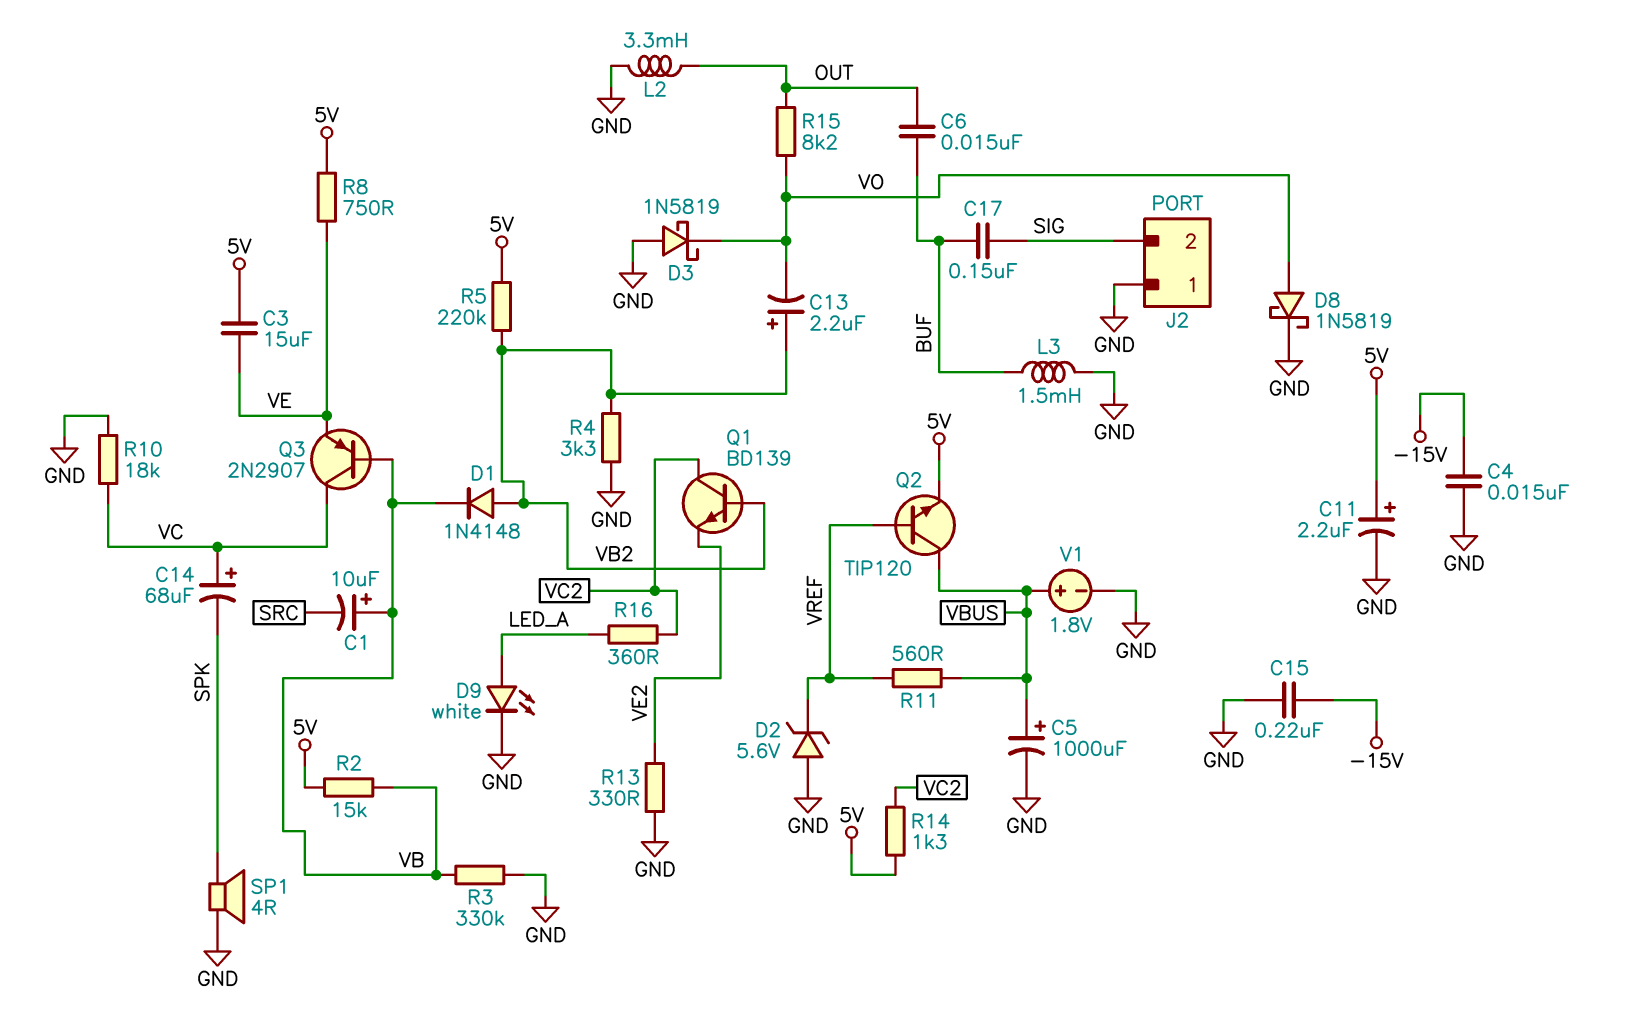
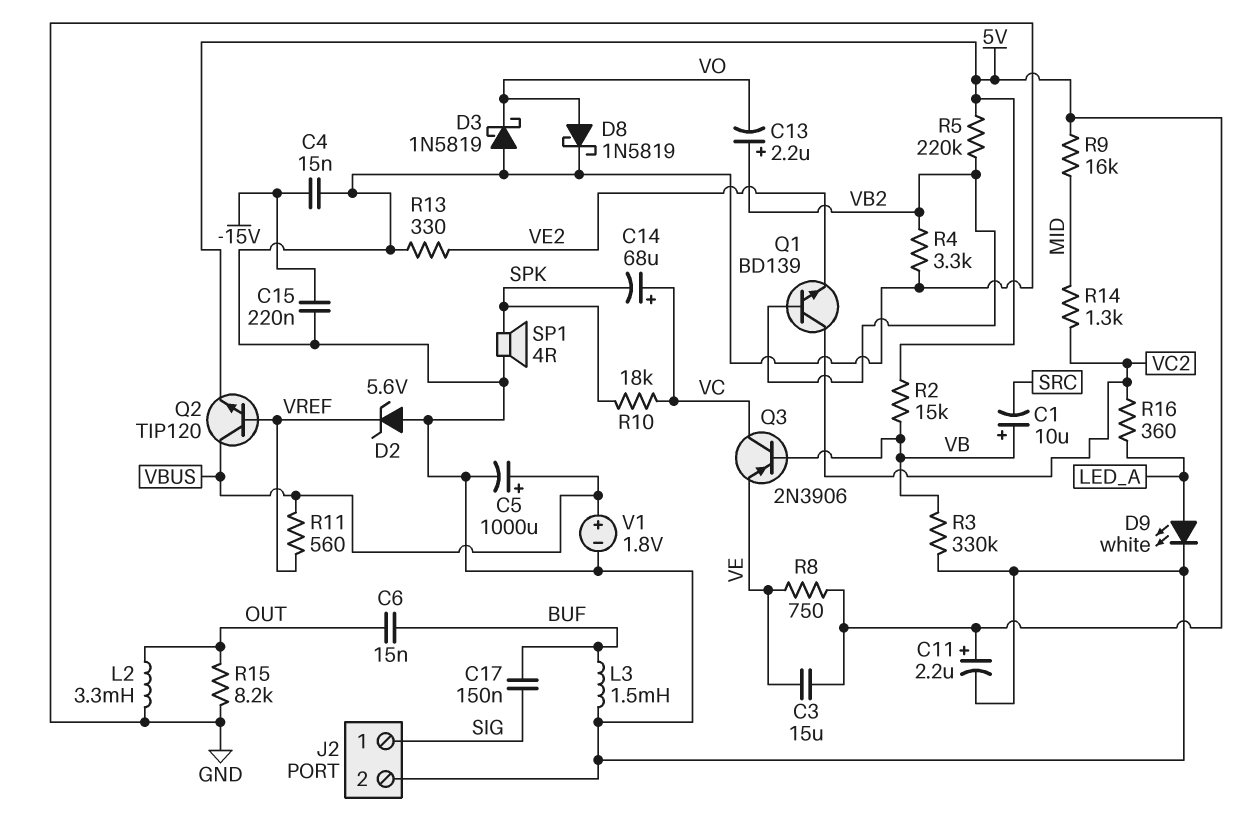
D1: diode 1N4148 (A VB2, K VB) -> none
J2 pin 1: GND -> SIG
J2 pin 2: SIG -> GND
Q3: PNP 2N2907 (B VB, C VC, E VE) -> PNP 2N3906 (B VB, C VC, E VE)
R9: none -> 16k (5V, MID)
R10: 18k (GND, VC) -> 18k (SPK, VC)
R14: 1.3k (5V, VC2) -> 1.3k (MID, VC2)
R15: 8.2k (OUT, VO) -> 8.2k (GND, OUT)

